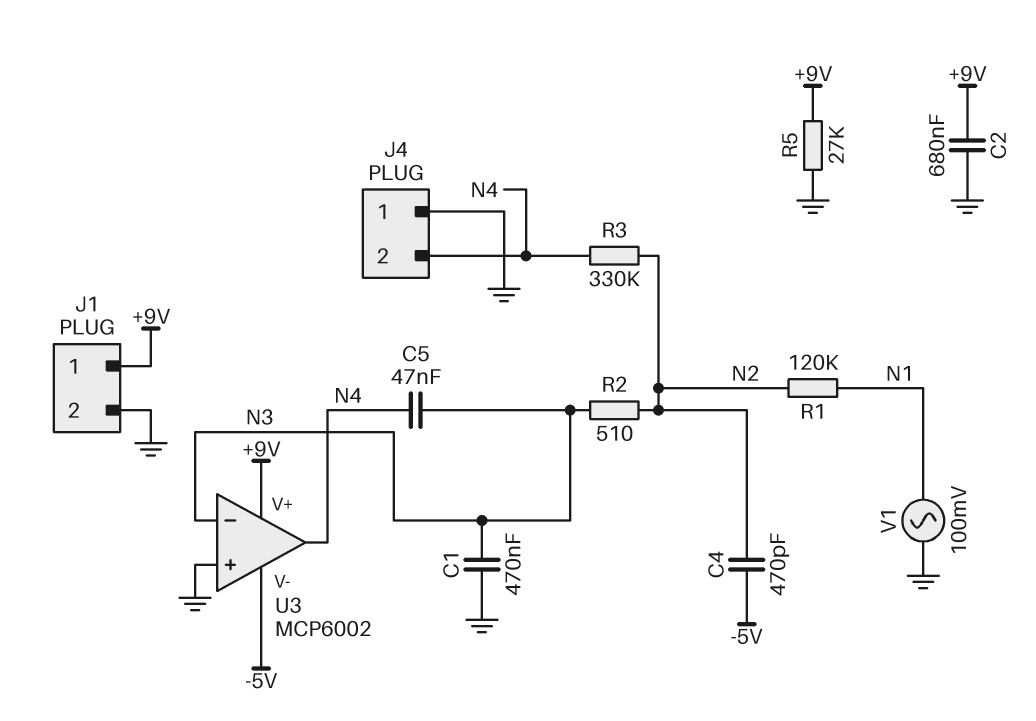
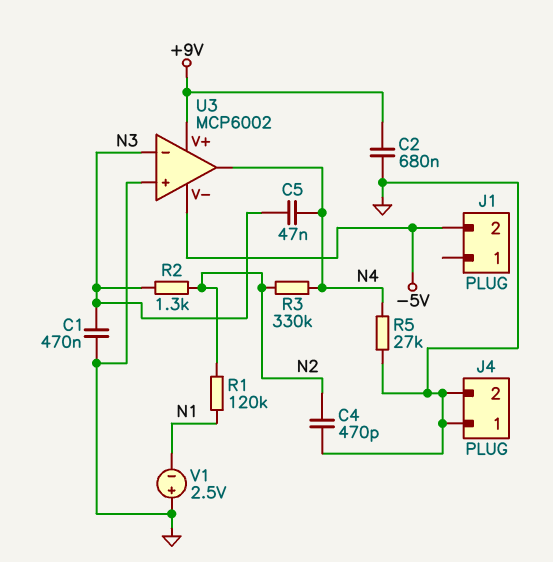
C4: 470pF (-5V, N2) -> 470pF (GND, N2)
J1 pin 1: +9V -> none
J1 pin 2: GND -> -5V
J4 pin 2: N4 -> GND
R2: 510 (N2, N3) -> 1.3k (N2, N3)
R5: 27k (+9V, GND) -> 27k (GND, N4)
V1: AC 100mV (GND, N1) -> 2.5V (plus GND, minus N1)

